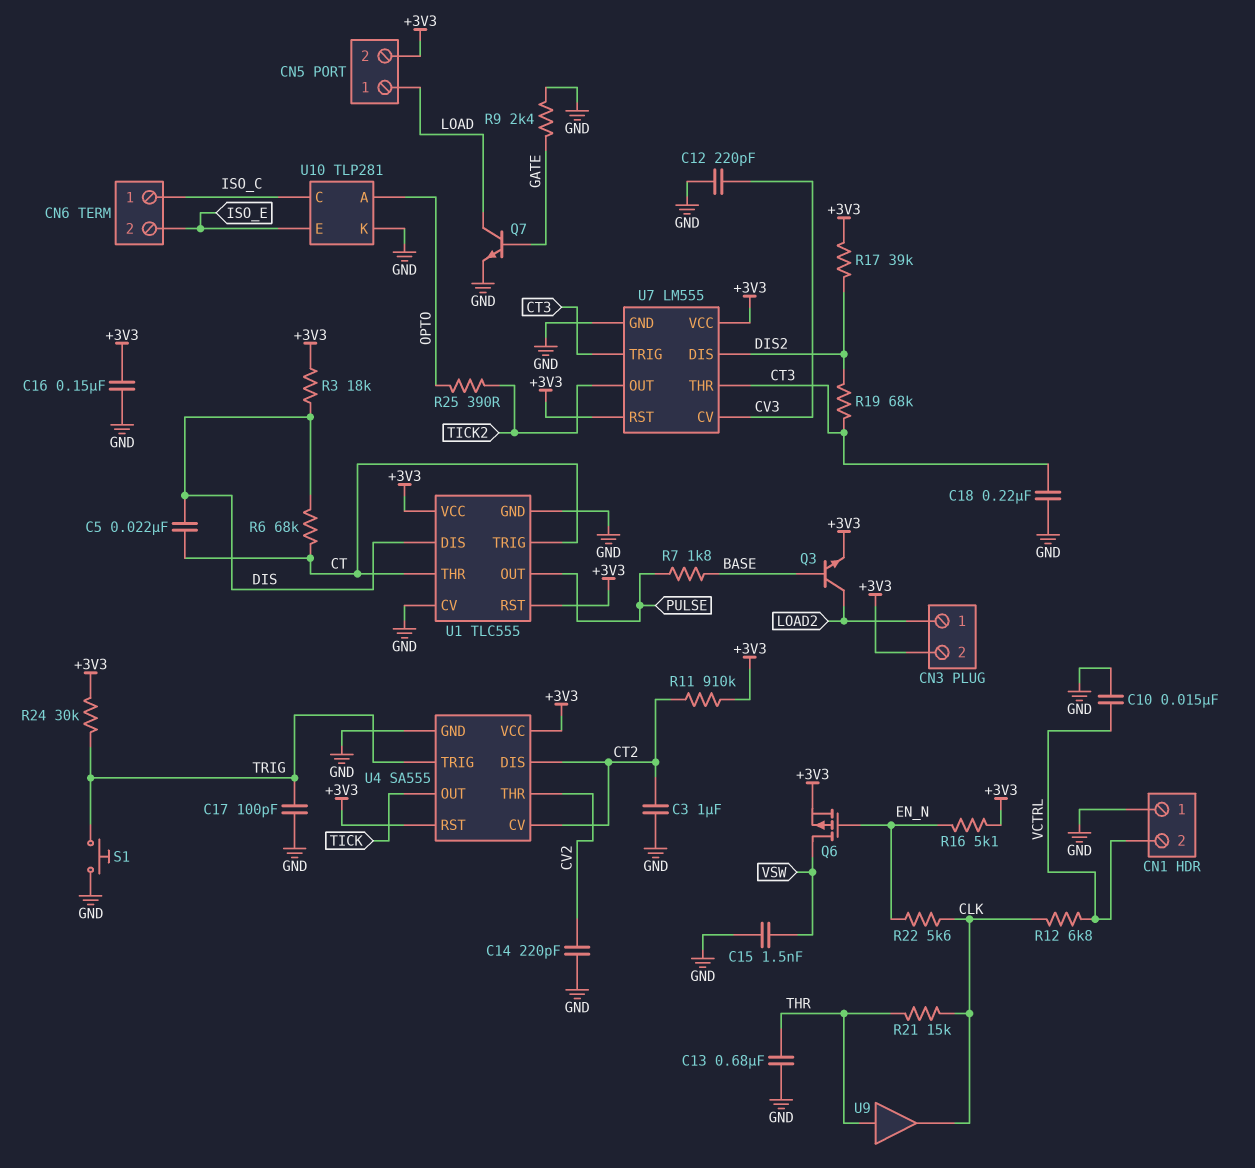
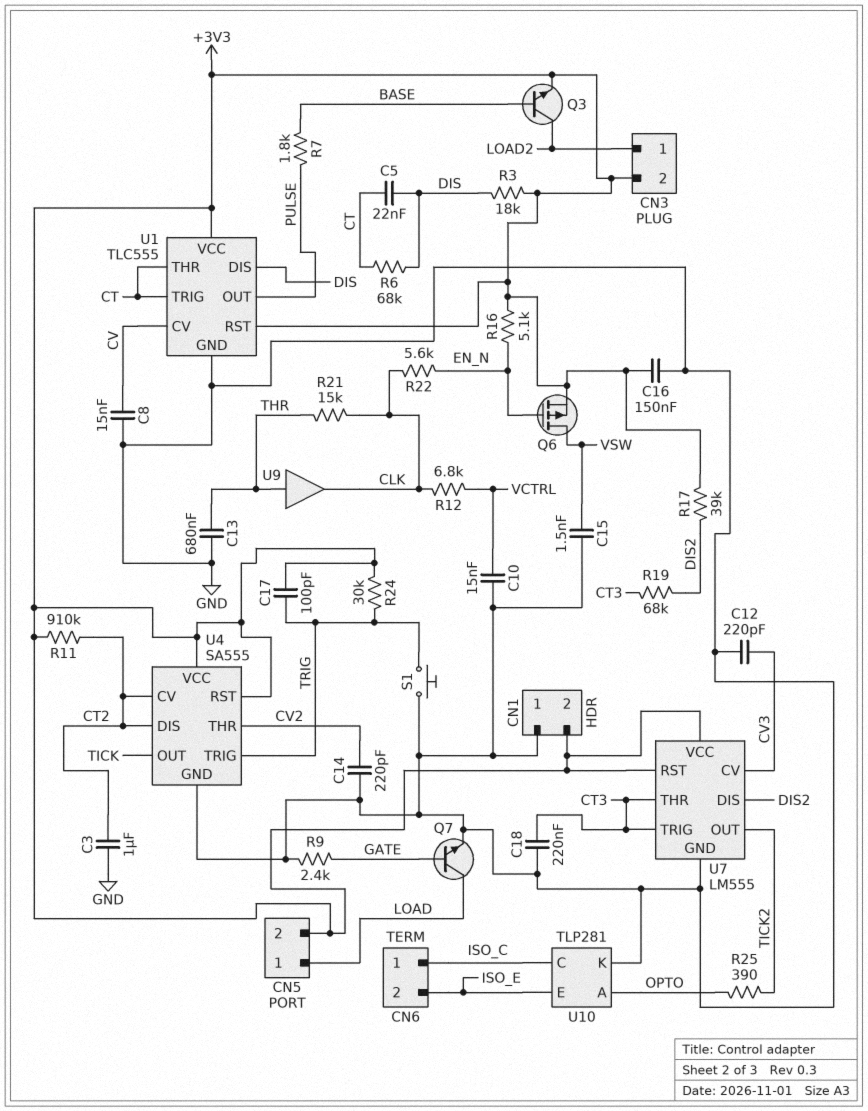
C8: none -> 15nF (CV, GND)
C17: 100pF (GND, TRIG) -> 100pF (+3V3, TRIG)
CN1 pin 2: VCTRL -> +3V3
U1 pin CV: GND -> CV

